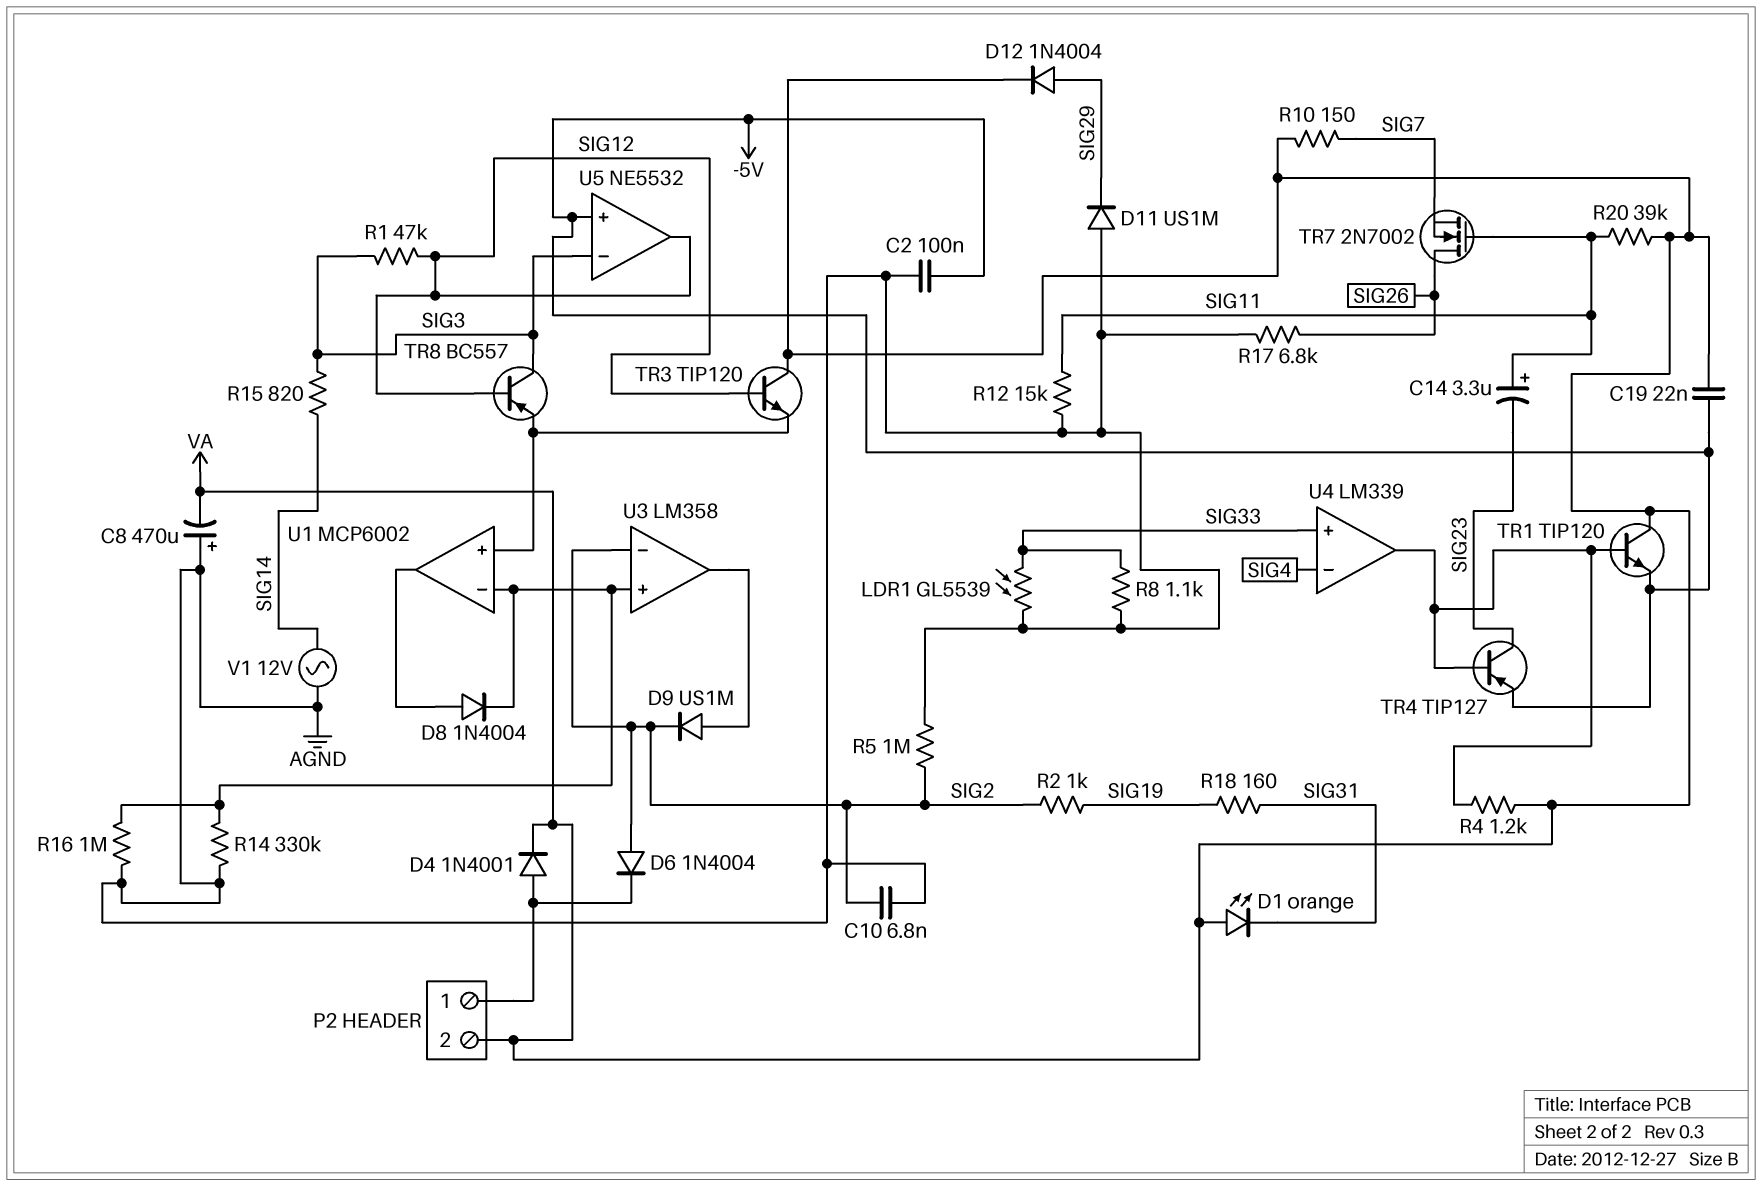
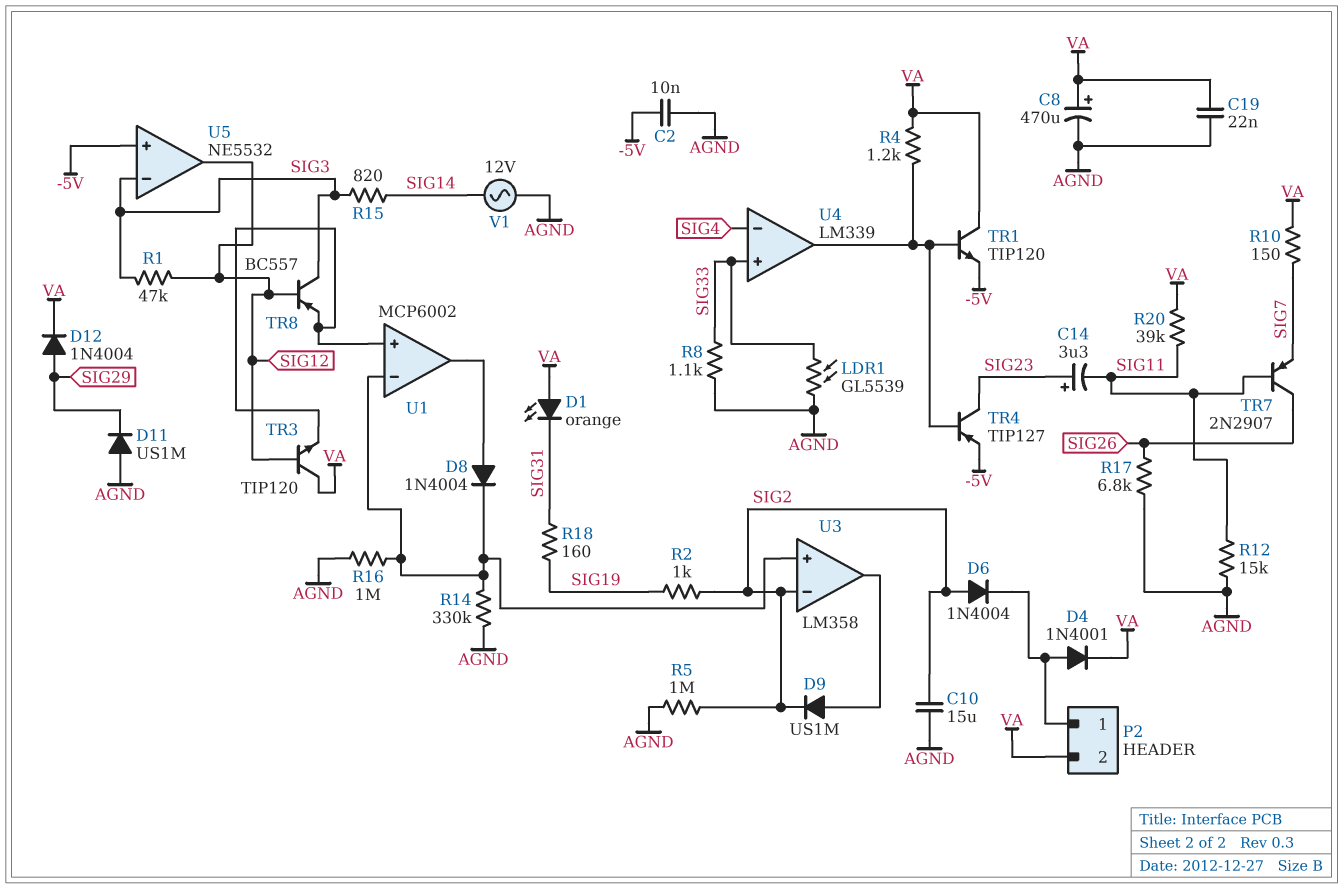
C2: 100nF (-5V, AGND) -> 10nF (-5V, AGND)
C8: 470uF (plus AGND, minus VA) -> 470uF (plus VA, minus AGND)
C10: 6.8nF (AGND, SIG2) -> 15uF (AGND, SIG2)
C14: 3.3uF (plus SIG11, minus SIG23) -> 3.3uF (plus SIG23, minus SIG11)
C19: 22nF (-5V, VA) -> 22nF (AGND, VA)
TR7: NMOS 2N7002 (G SIG11, D SIG26, S SIG7) -> PNP 2N2907 (B SIG11, C SIG26, E SIG7)

